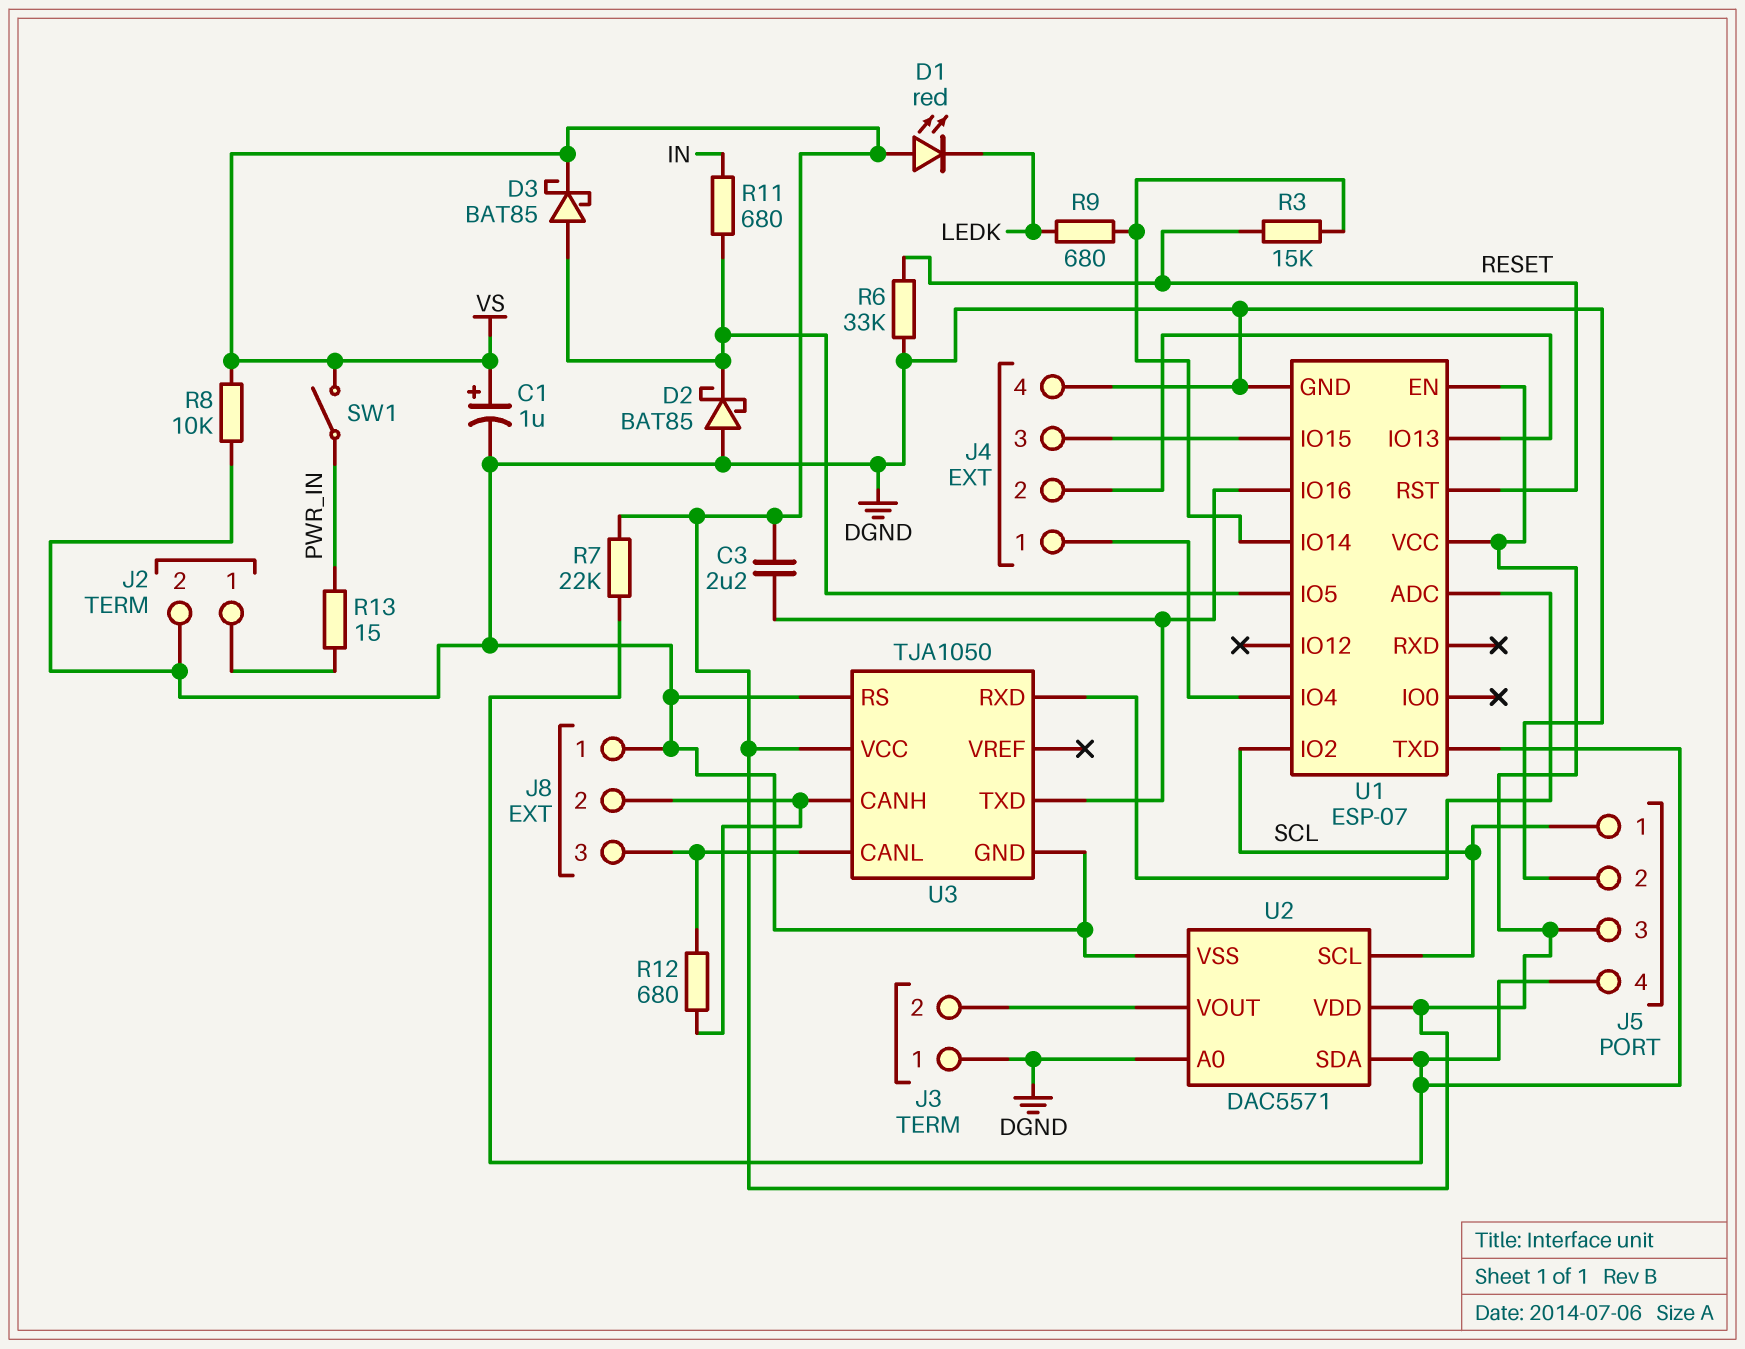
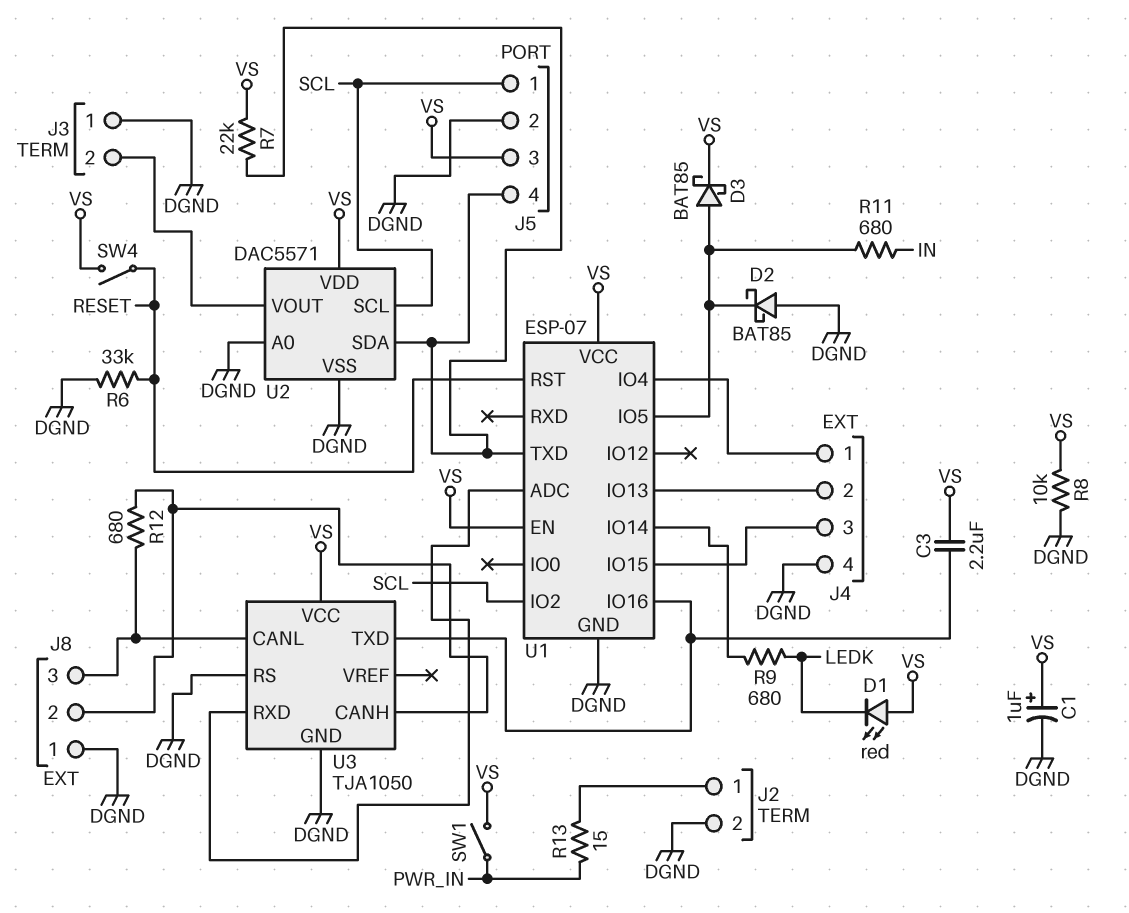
R3: 15k (RESET, U1/IO14) -> none
SW4: none -> switch (RESET, VS)

